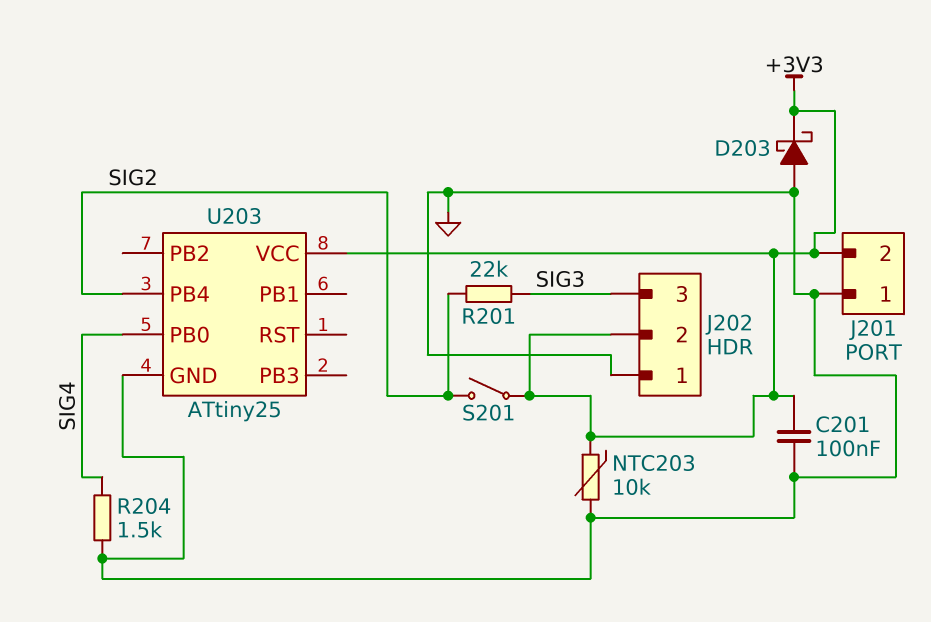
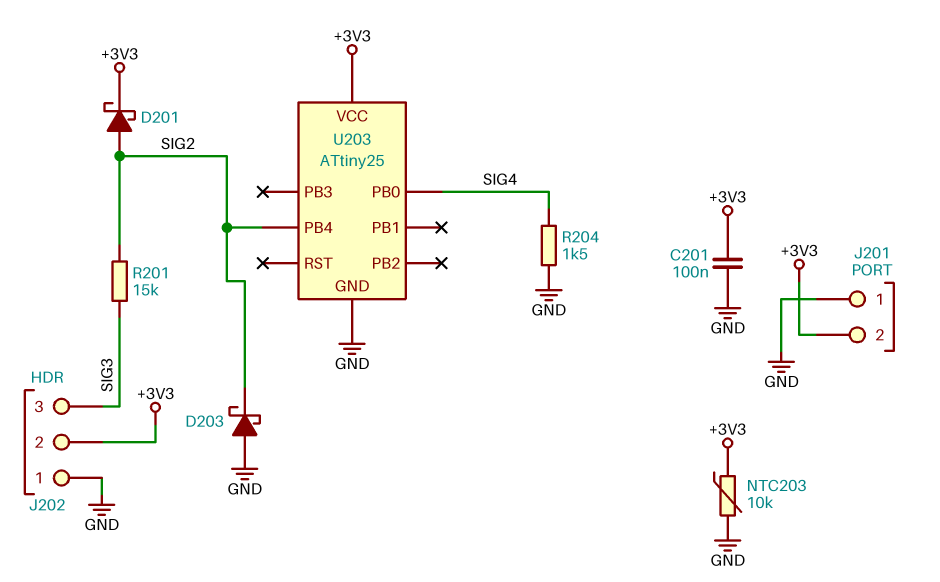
D201: none -> schottky (A SIG2, K +3V3)
D203: schottky (A GND, K +3V3) -> schottky (A GND, K SIG2)
R201: 22k (SIG2, SIG3) -> 15k (SIG2, SIG3)
S201: switch (+3V3, SIG2) -> none

